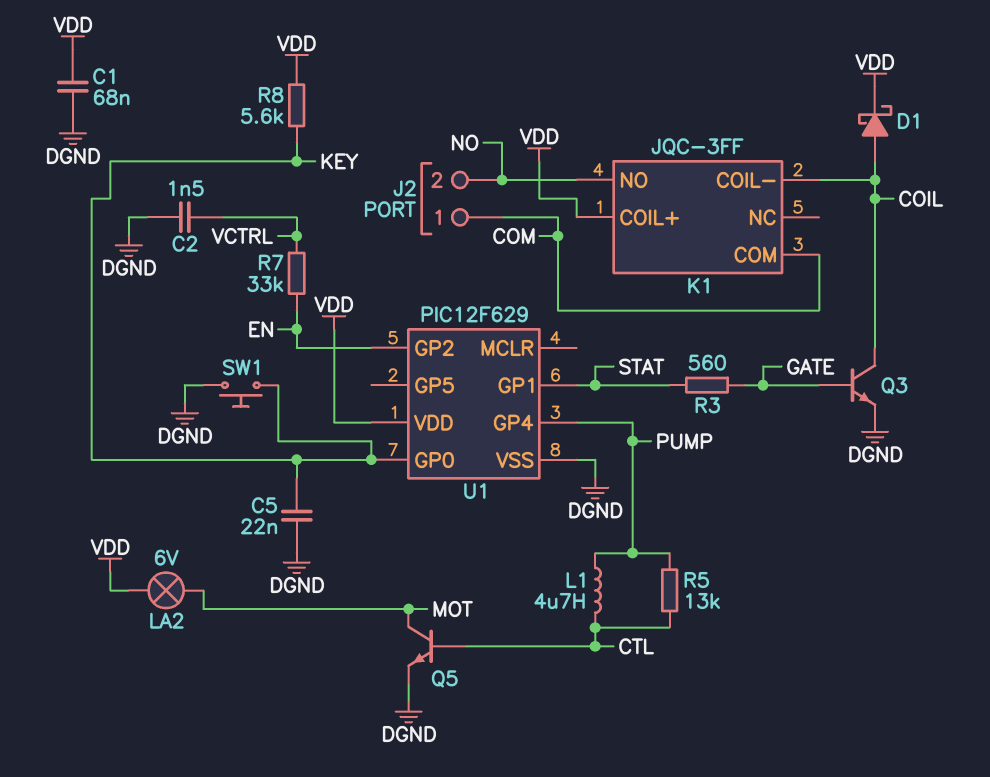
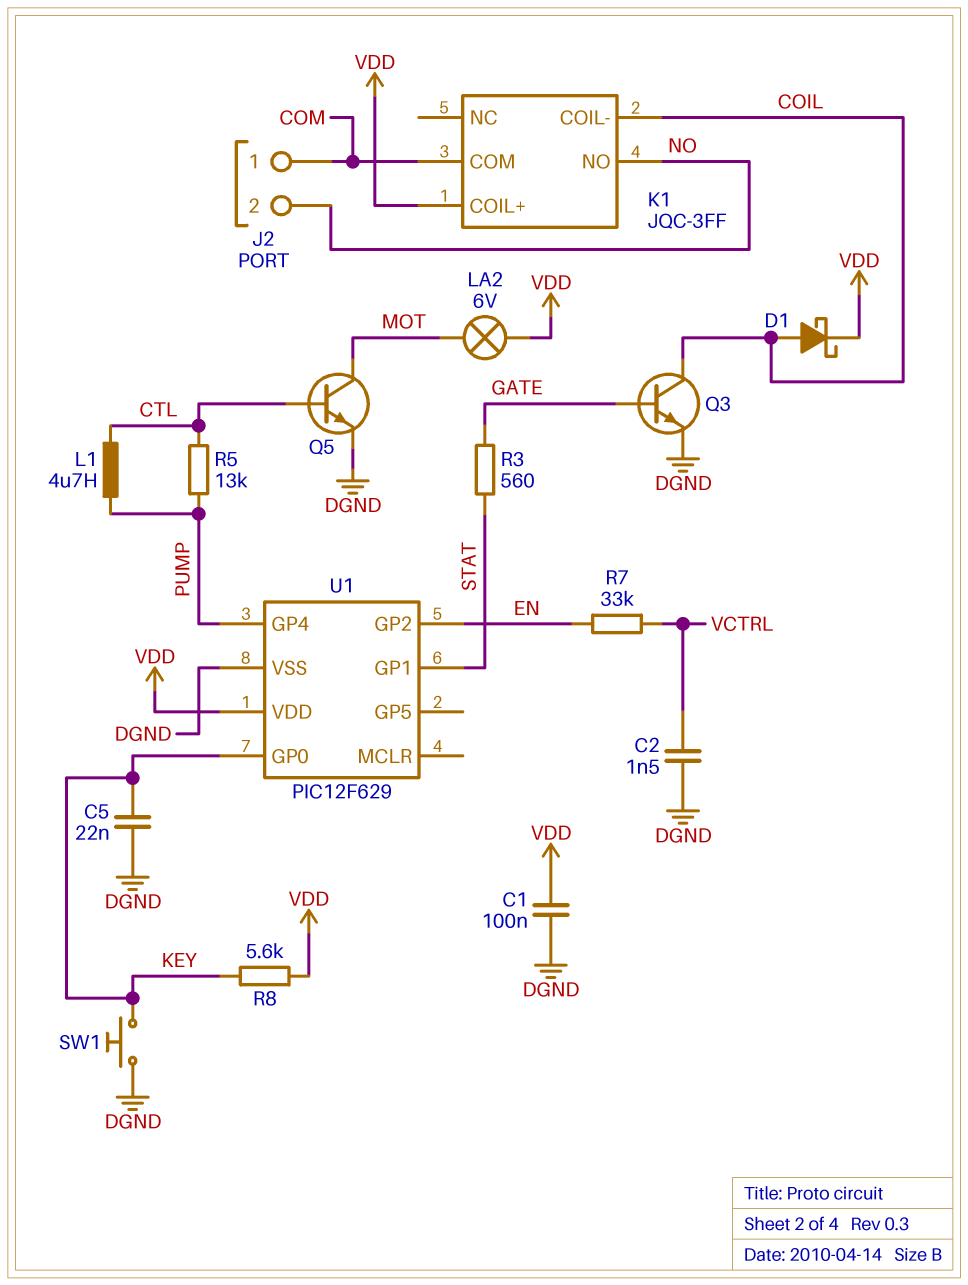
C1: 68nF (DGND, VDD) -> 100nF (DGND, VDD)

